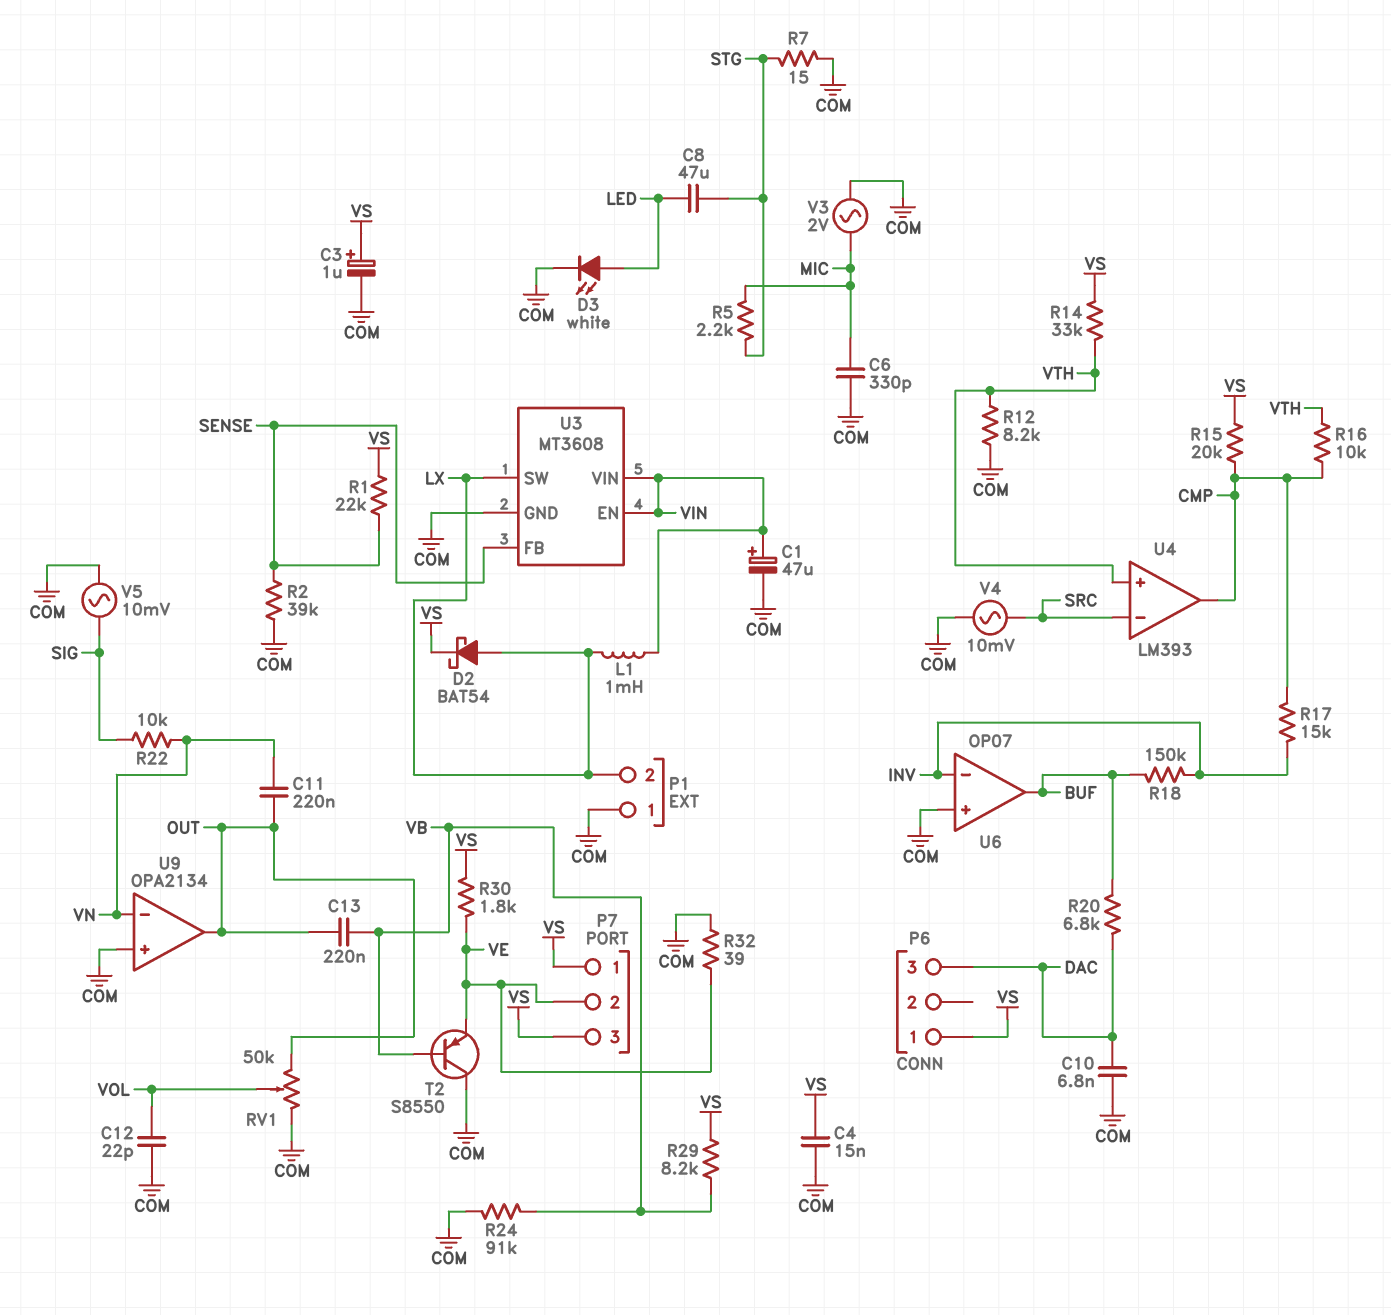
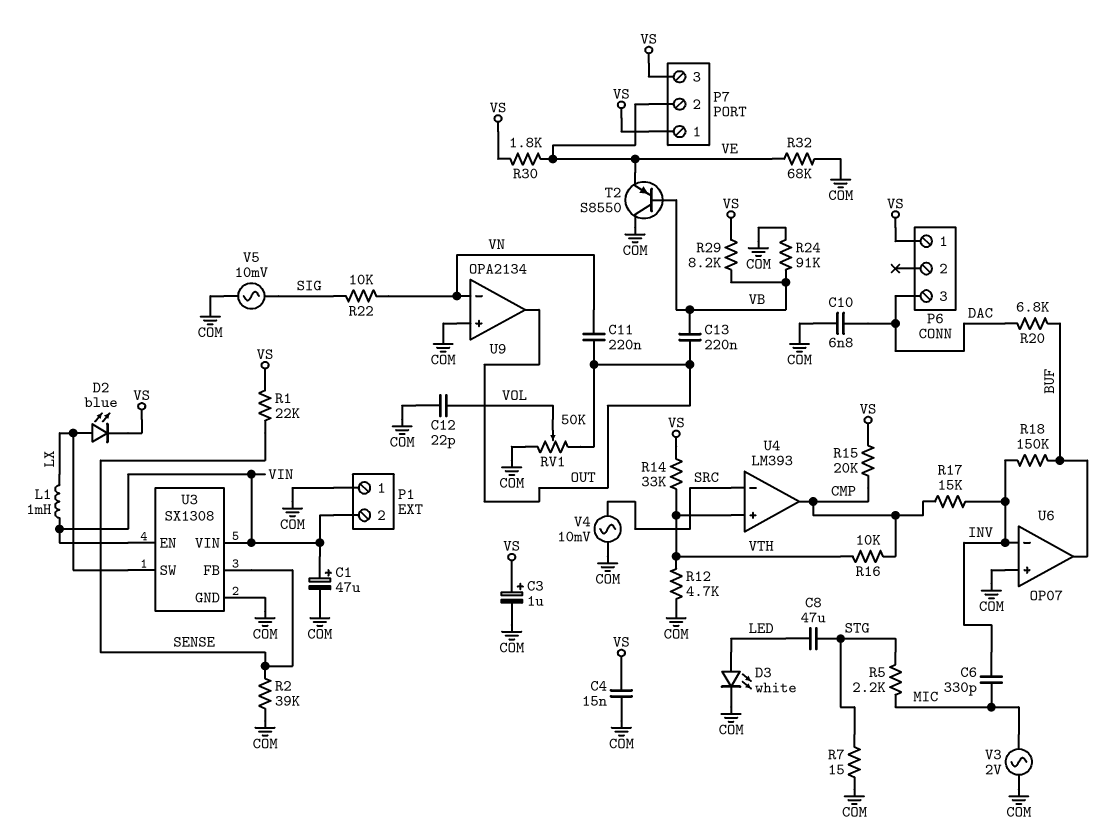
C6: 330pF (COM, MIC) -> 330pF (INV, MIC)
D2: schottky BAT54 (A LX, K VS) -> LED blue (A LX, K VS)
P1 pin 2: LX -> VIN
R12: 8.2k (COM, VTH) -> 4.7k (COM, VTH)
R32: 39 (COM, VE) -> 68k (COM, VE)
U3: MT3608 -> SX1308

